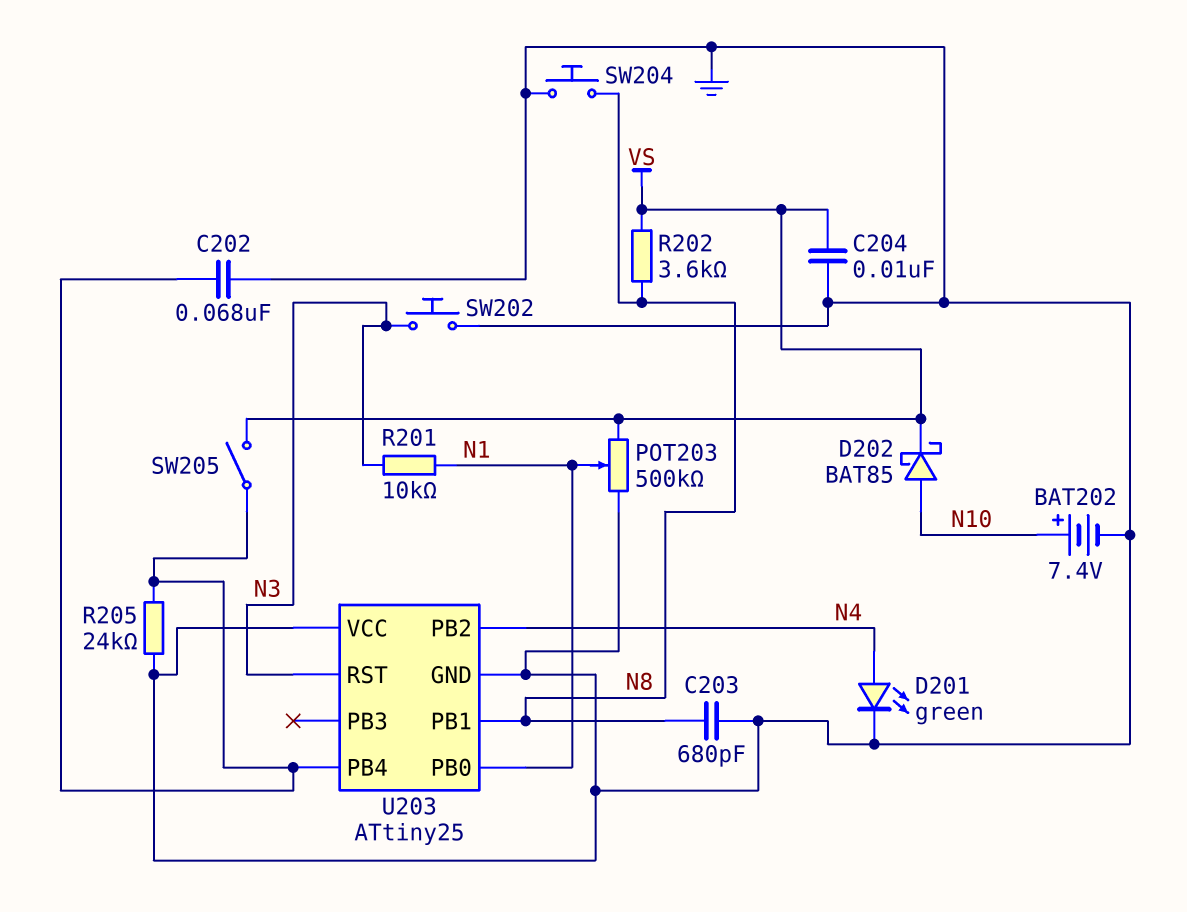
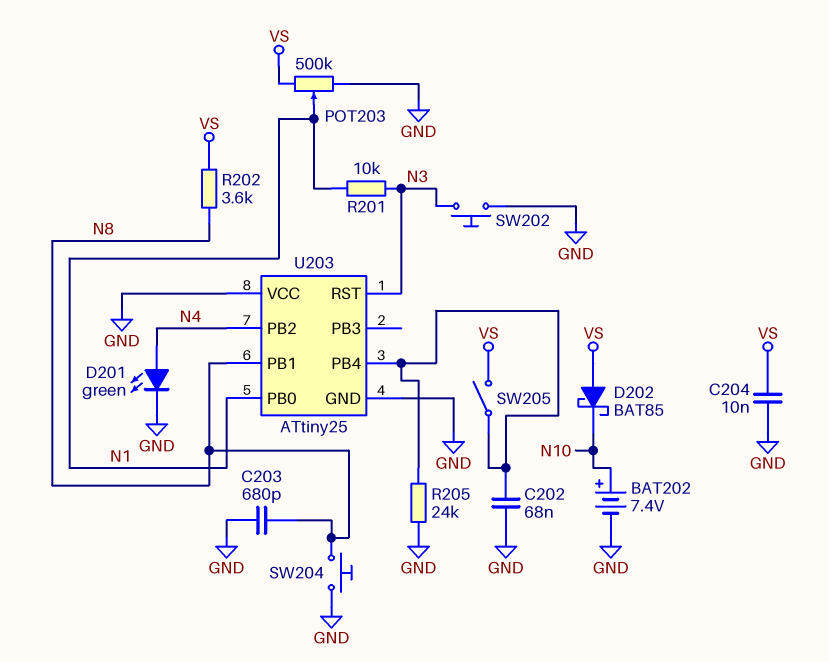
D202: schottky BAT85 (A N10, K VS) -> schottky BAT85 (A VS, K N10)

